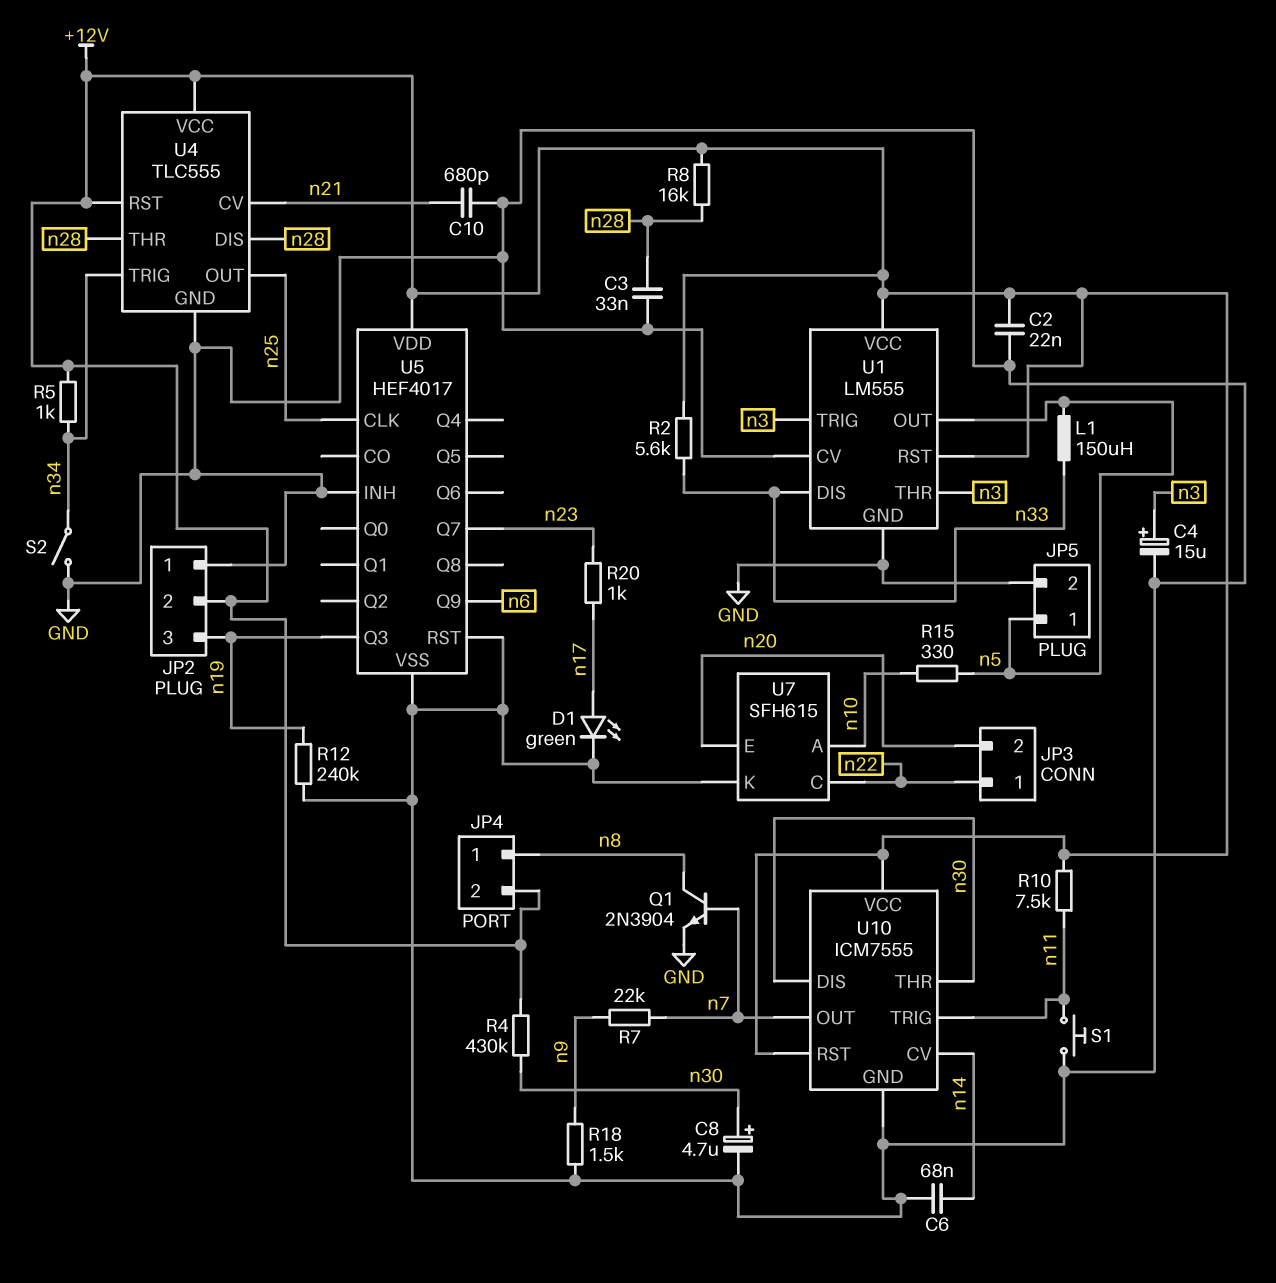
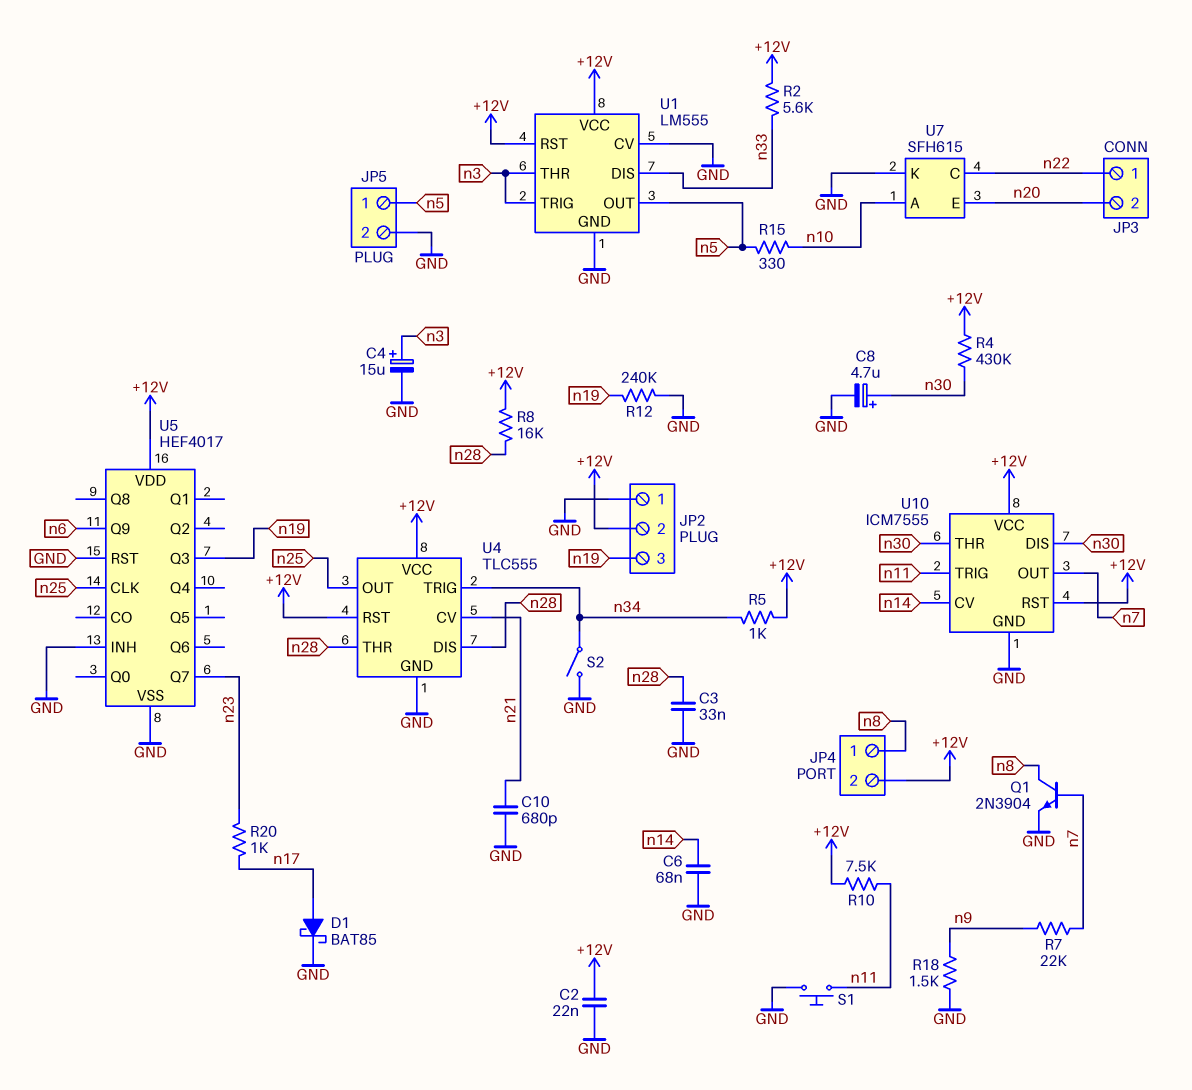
D1: LED green (A n17, K GND) -> schottky BAT85 (A n17, K GND)
L1: 150uH (n5, n33) -> none

